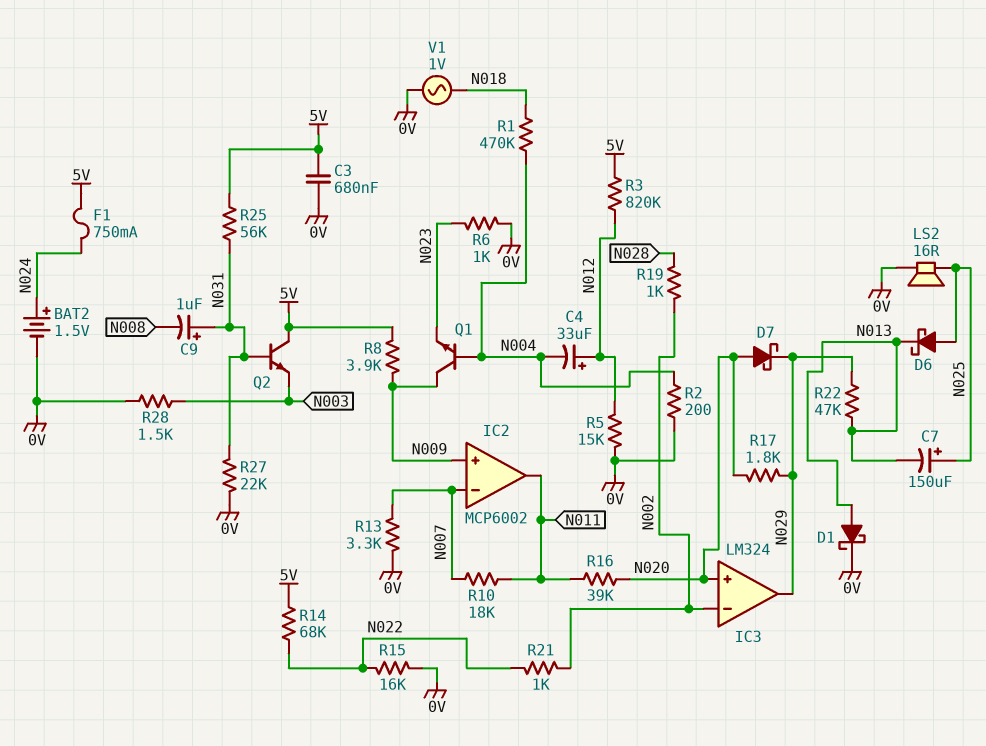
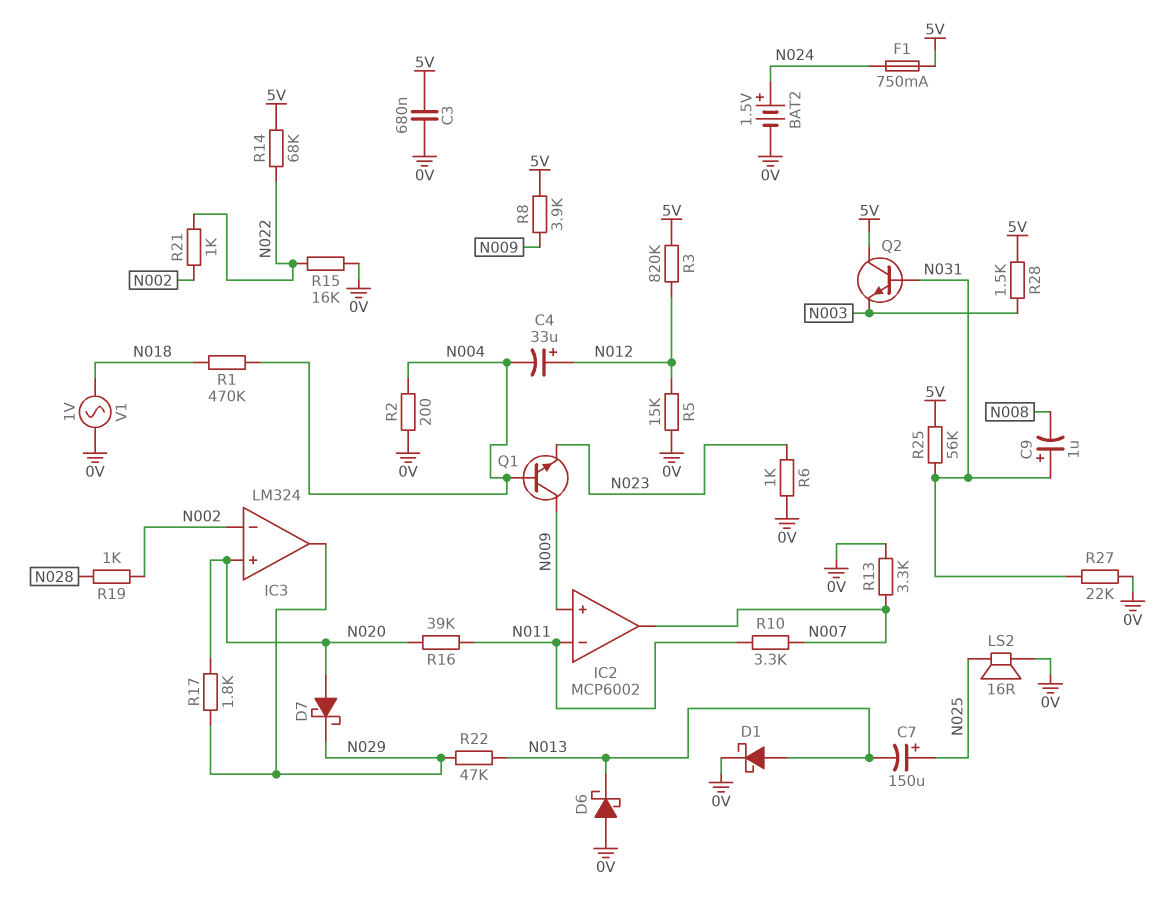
D6: schottky (A N025, K N013) -> schottky (A 0V, K N013)
IC2 pin in-: N007 -> N011
IC2 pin out: N011 -> N007
R10: 18k (N007, N011) -> 3.3k (N007, N011)
R28: 1.5k (0V, N003) -> 1.5k (5V, N003)

